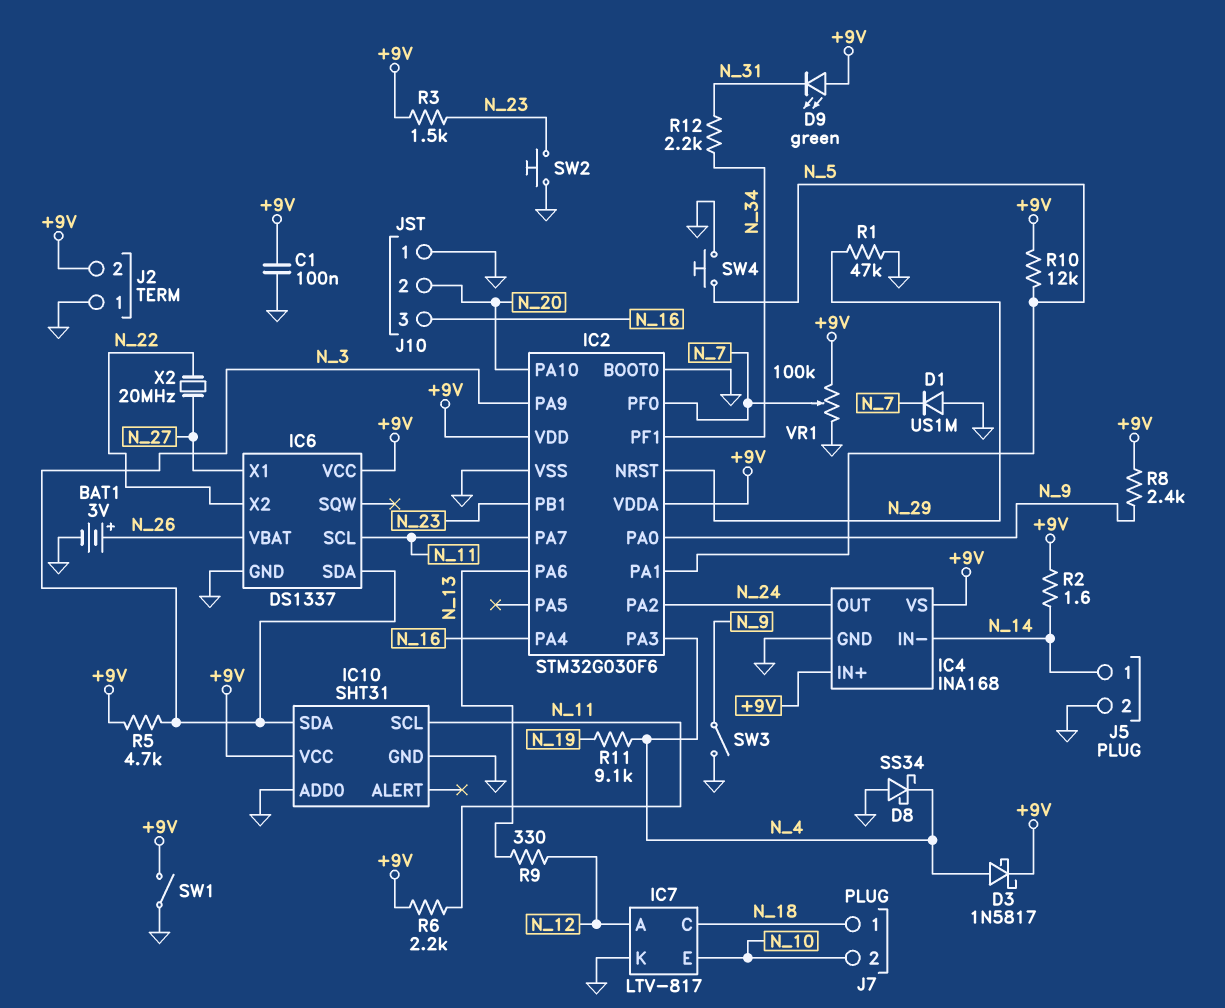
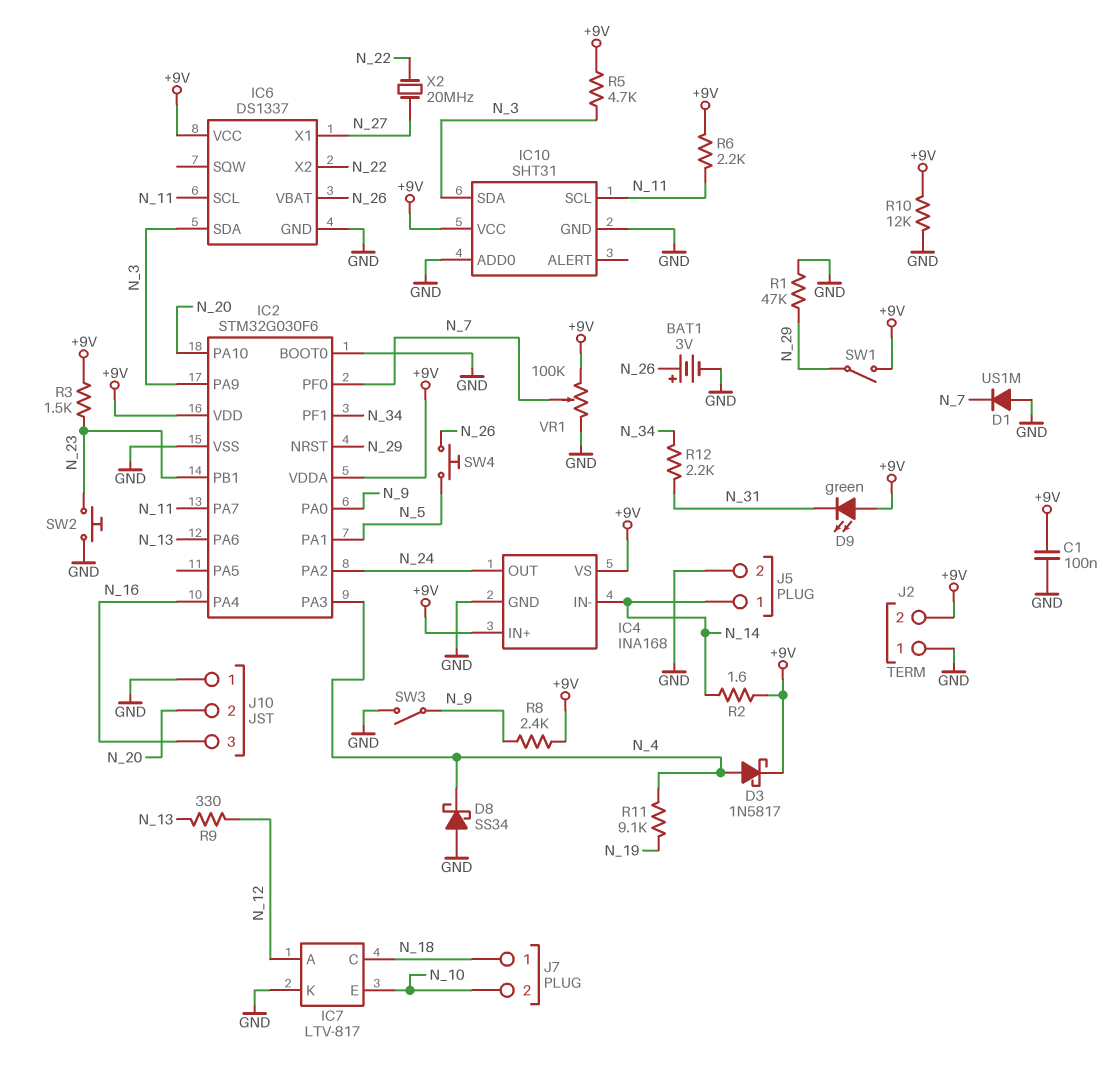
R10: 12k (+9V, N_5) -> 12k (+9V, GND)
SW1: switch (+9V, GND) -> switch (+9V, N_29)
SW4: button (GND, N_5) -> button (N_5, N_26)

